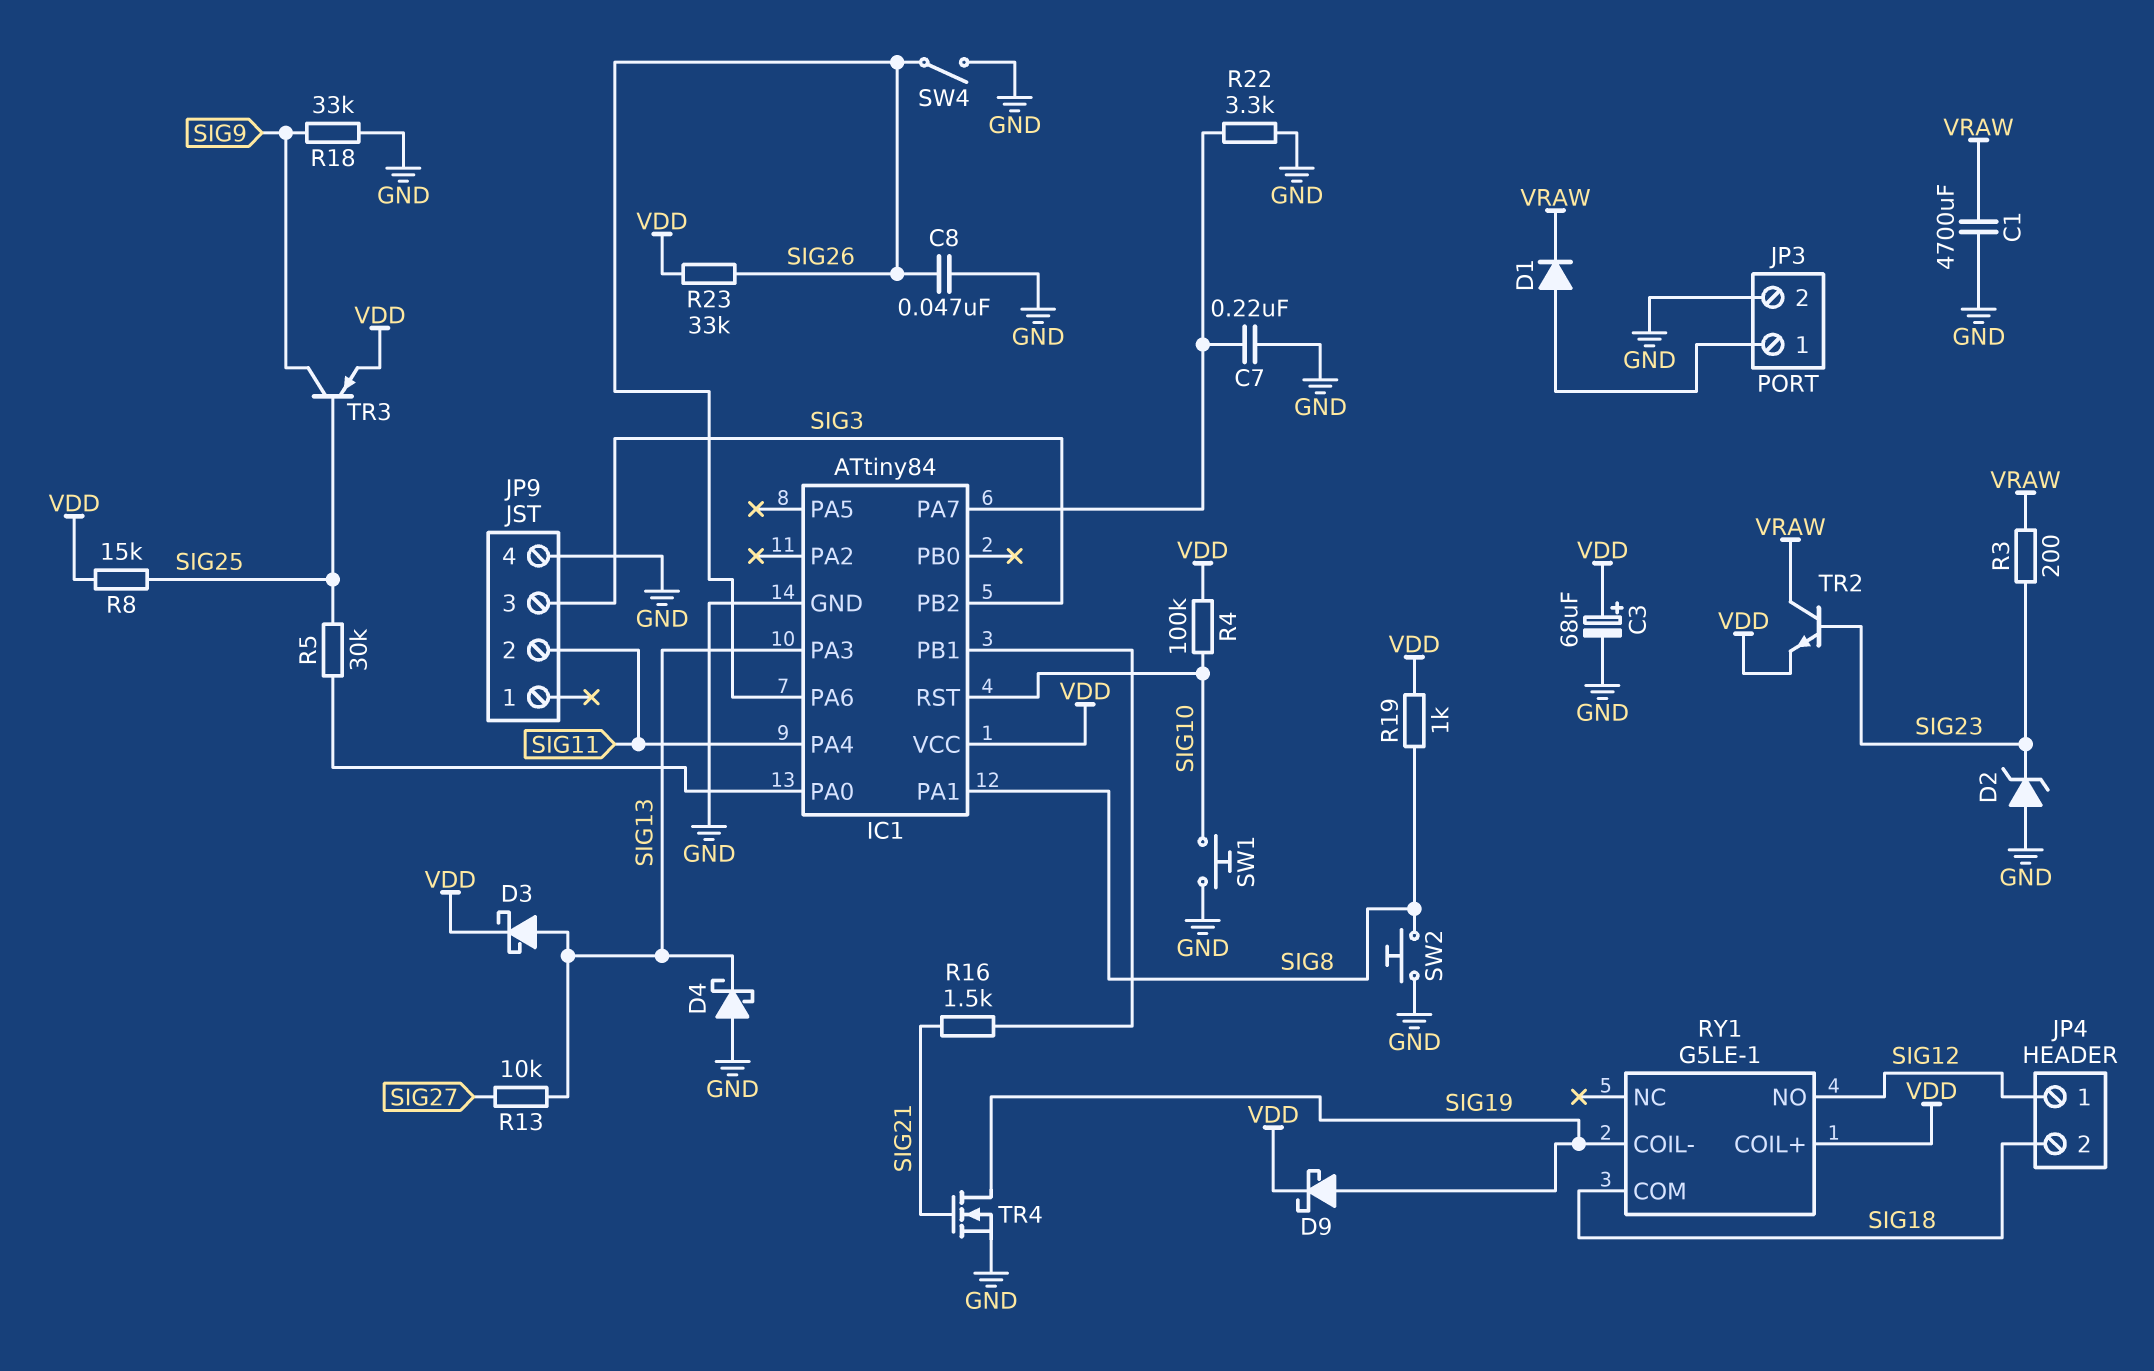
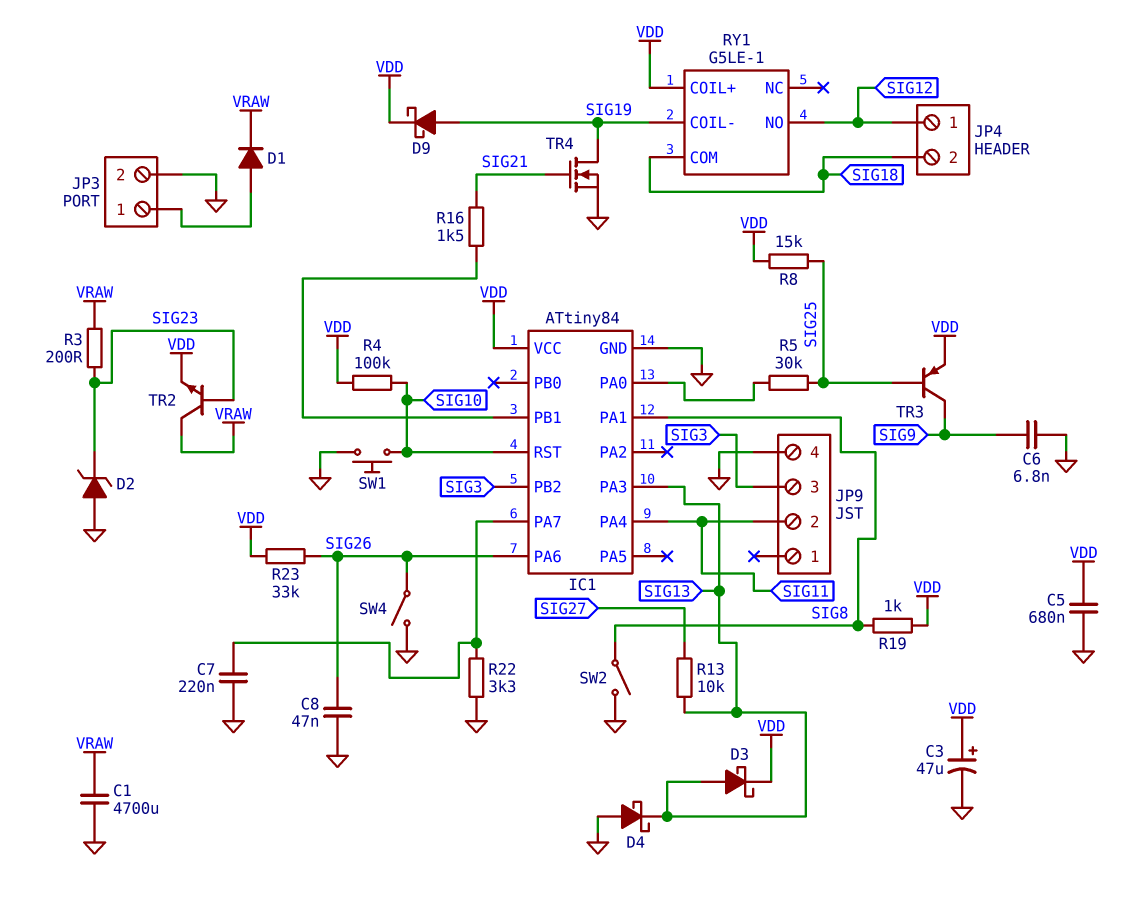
C3: 68uF (plus VDD, minus GND) -> 47uF (plus VDD, minus GND)
C5: none -> 680nF (GND, VDD)
C6: none -> 6.8nF (GND, SIG9)
R18: 33k (GND, SIG9) -> none
SW2: button (GND, SIG8) -> switch (GND, SIG8)

